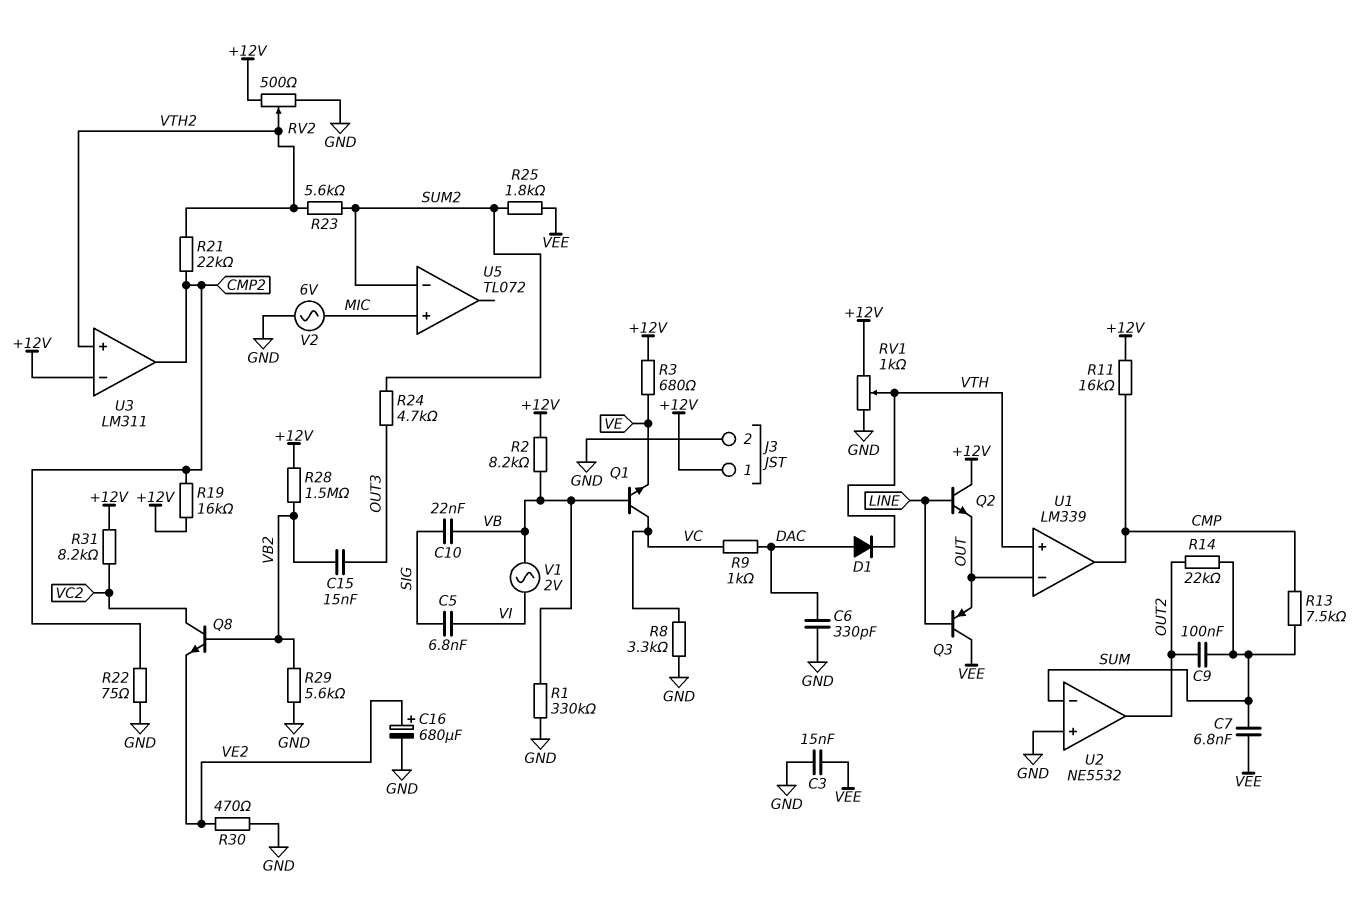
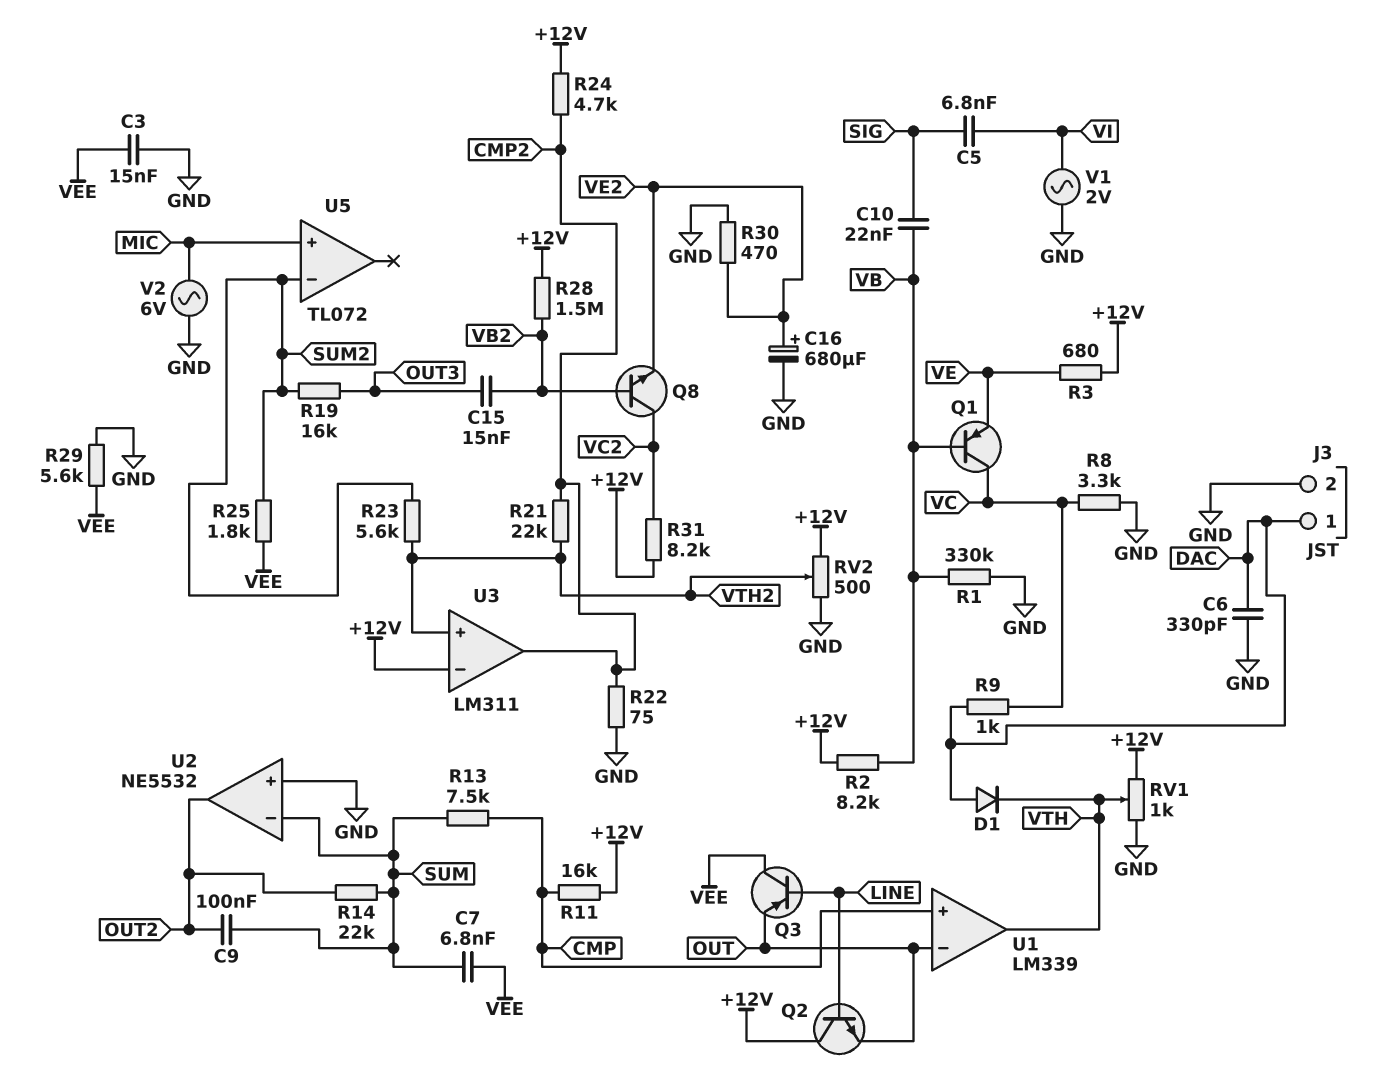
J3 pin 1: +12V -> DAC
Q1: NPN (B VB, C VC, E VE) -> PNP (B VB, C VC, E VE)
R19: 16k (+12V, CMP2) -> 16k (OUT3, SUM2)
R24: 4.7k (OUT3, SUM2) -> 4.7k (+12V, CMP2)
R29: 5.6k (GND, VB2) -> 5.6k (GND, VEE)
U1 pin in+: VTH -> CMP
U1 pin out: CMP -> VTH
V1: AC 2V (VB, VI) -> AC 2V (GND, VI)

